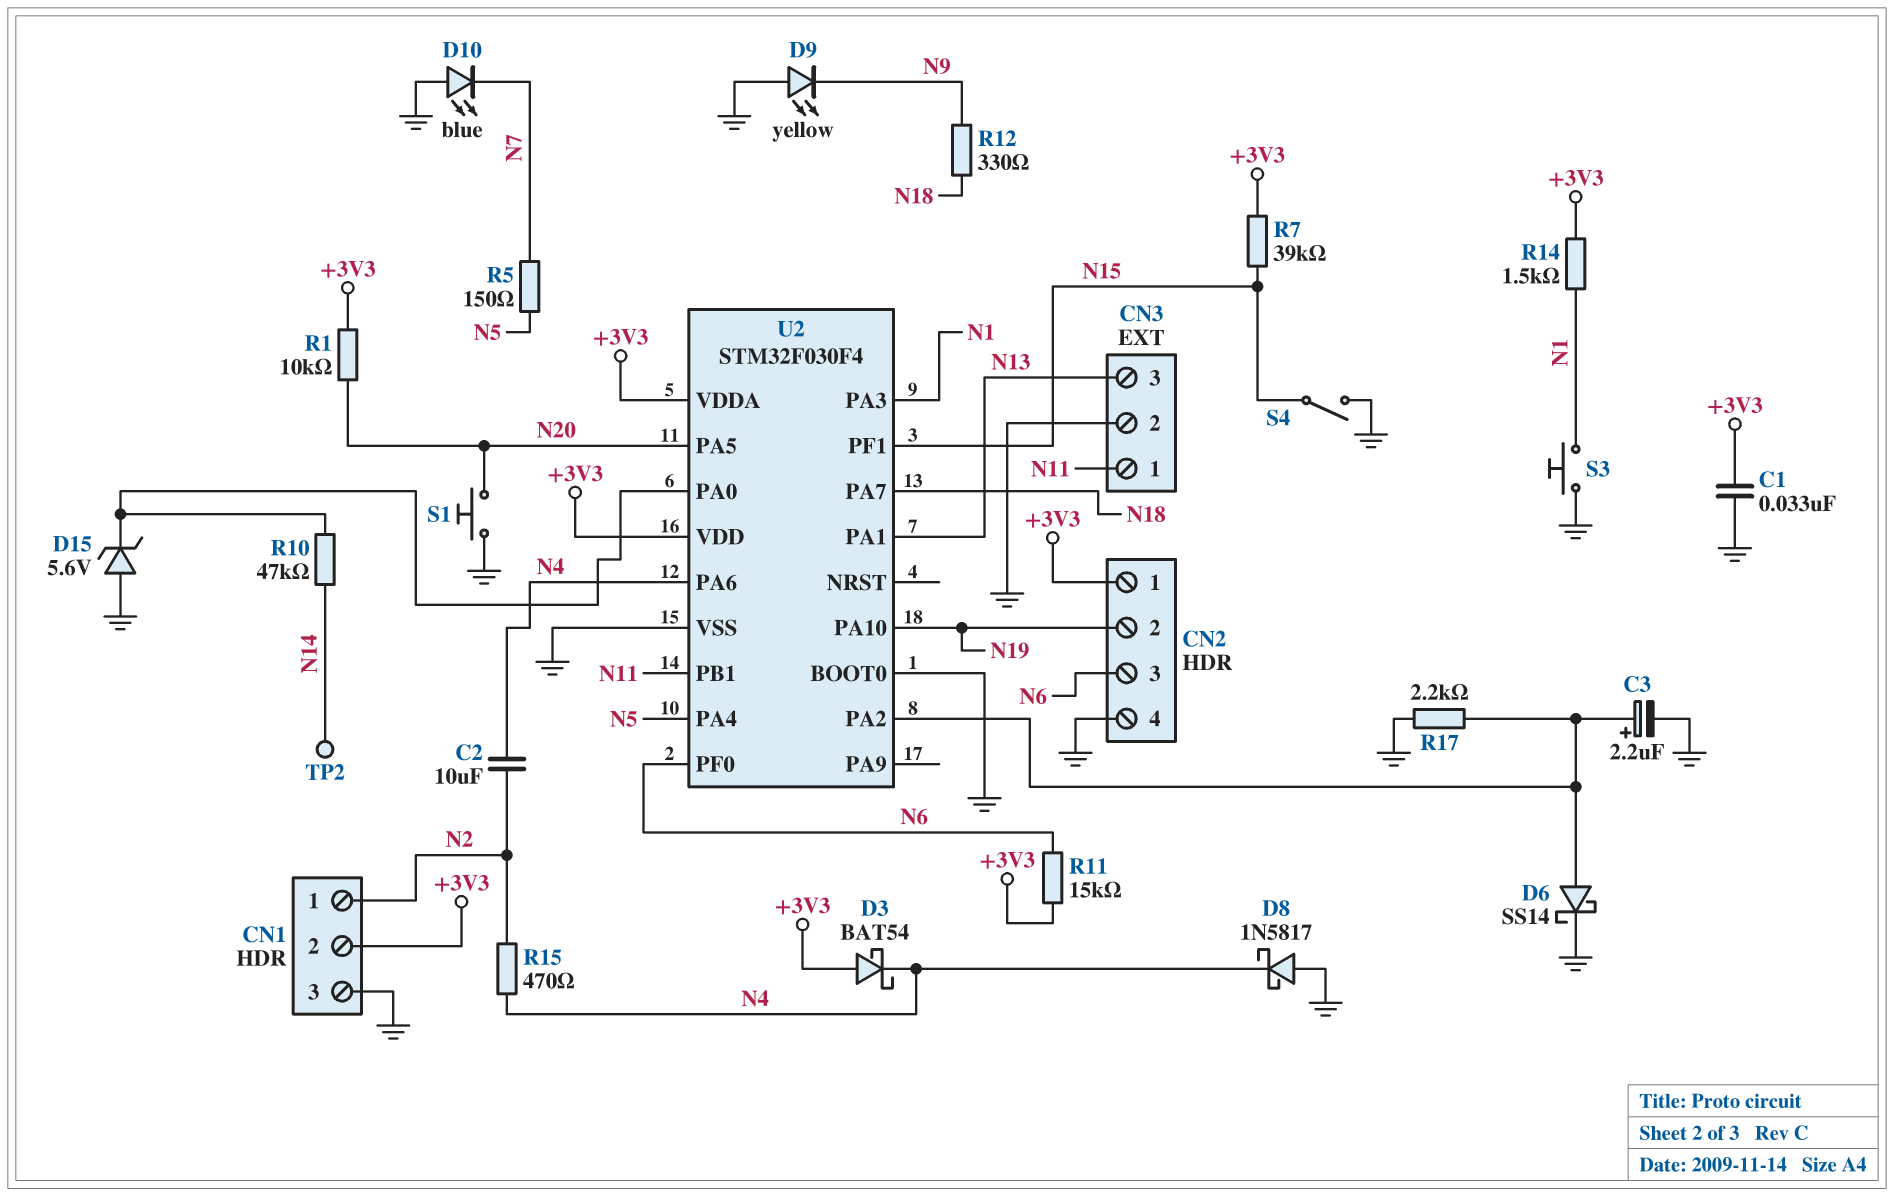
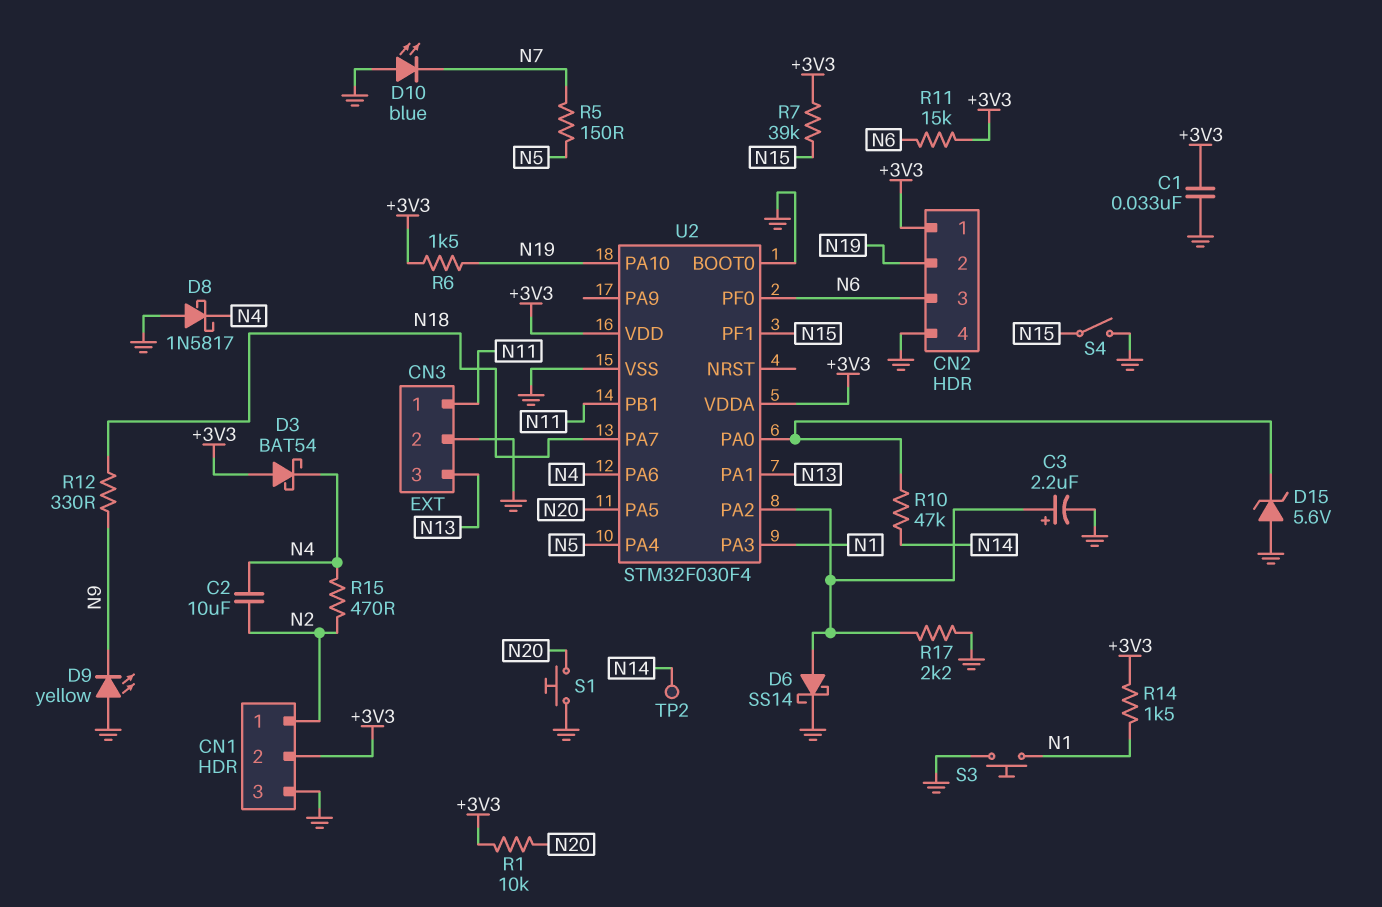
R6: none -> 1.5k (+3V3, N19)

